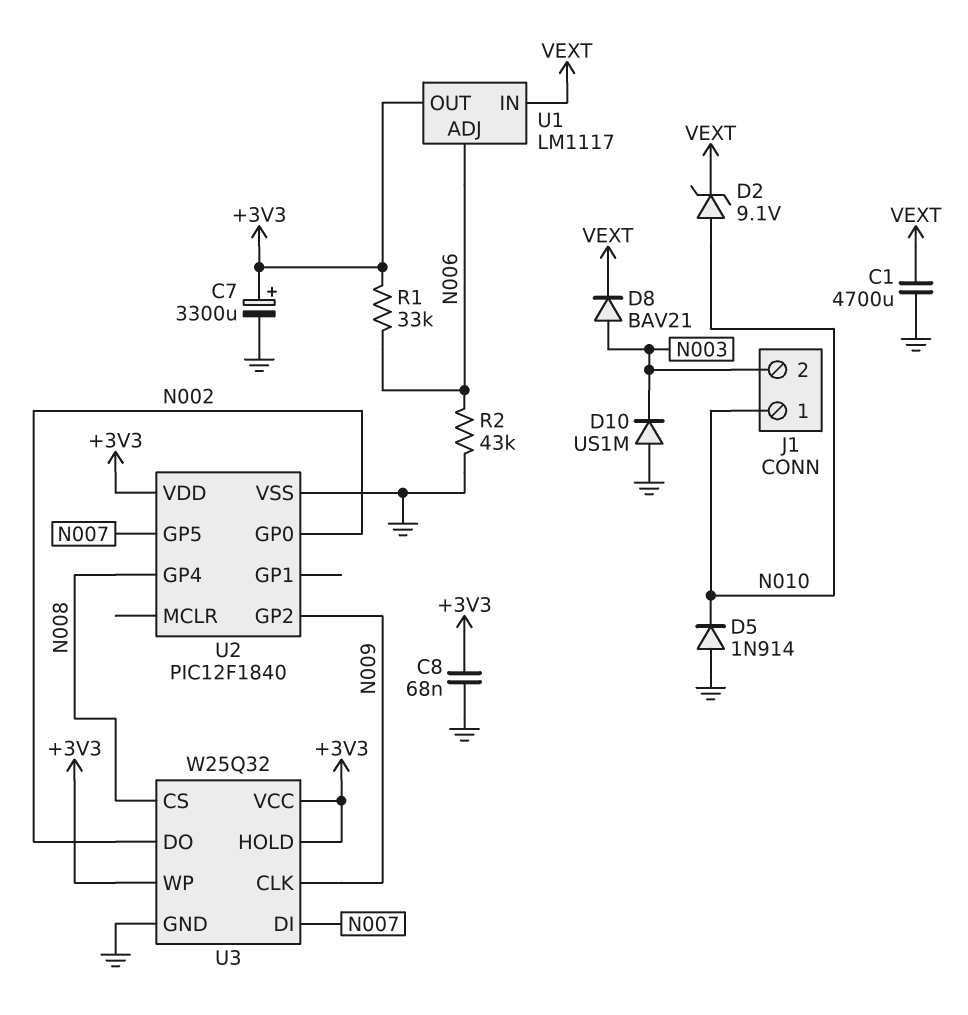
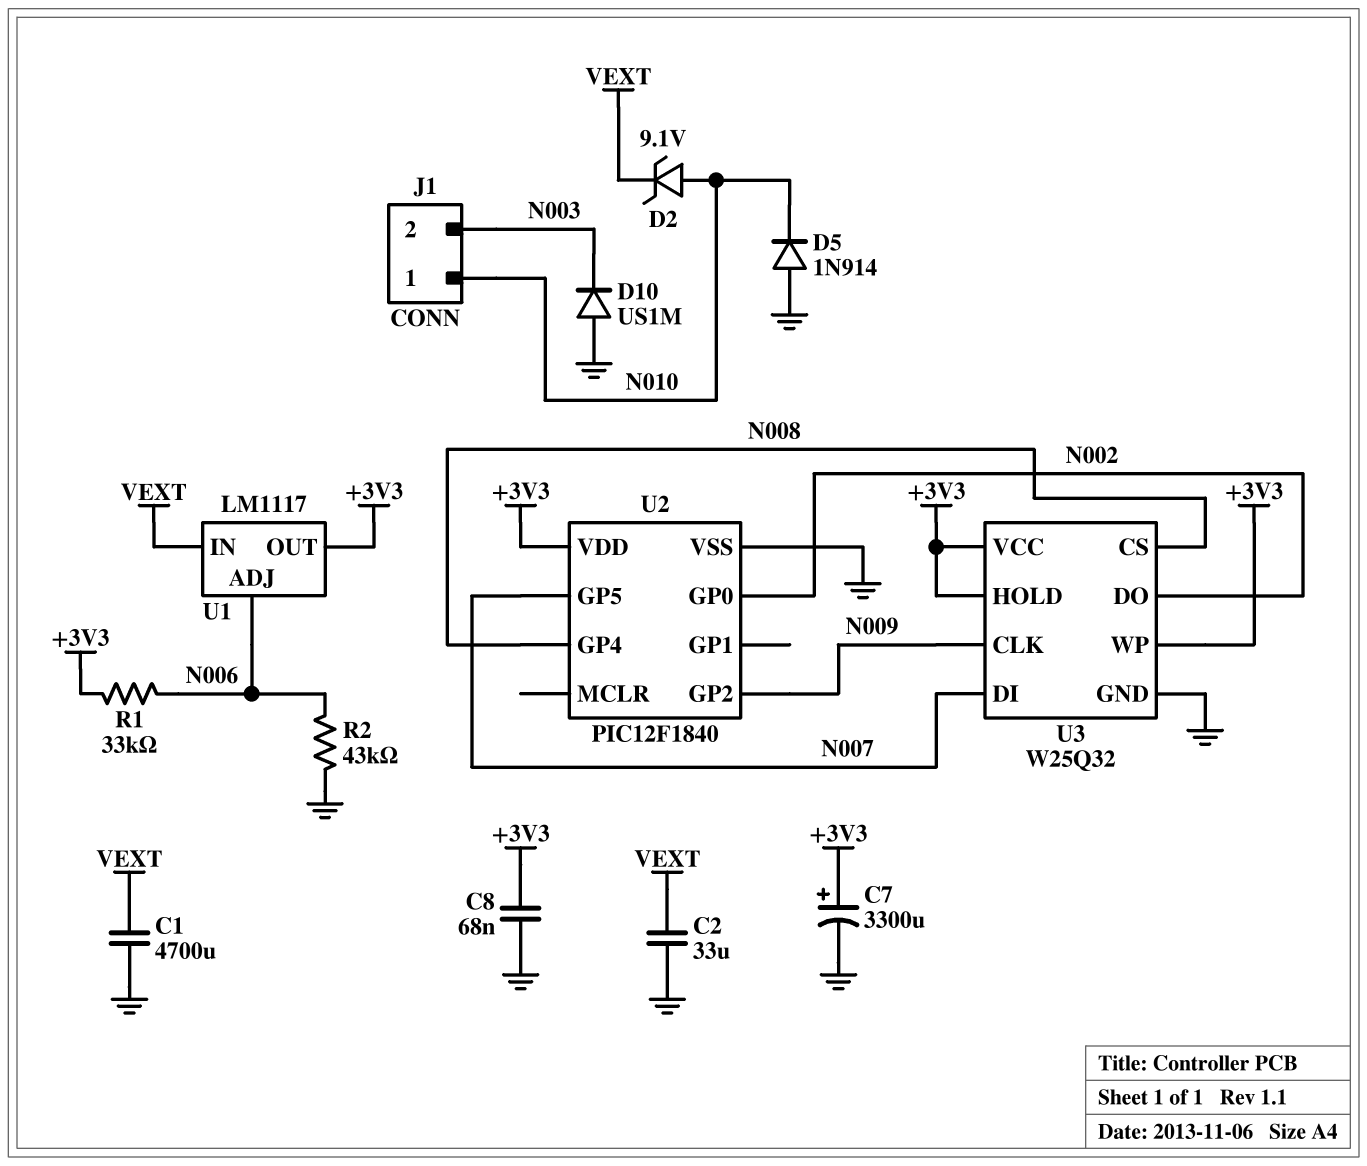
C2: none -> 33uF (GND, VEXT)
D8: diode BAV21 (A N003, K VEXT) -> none

